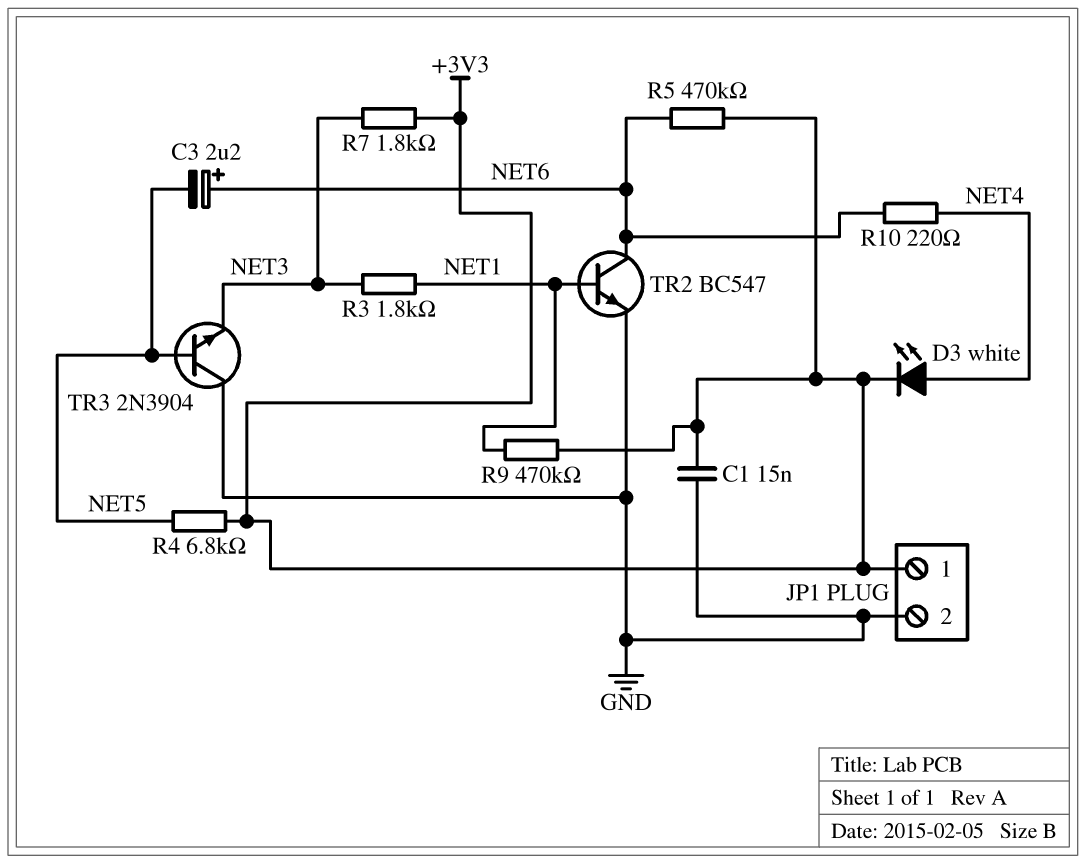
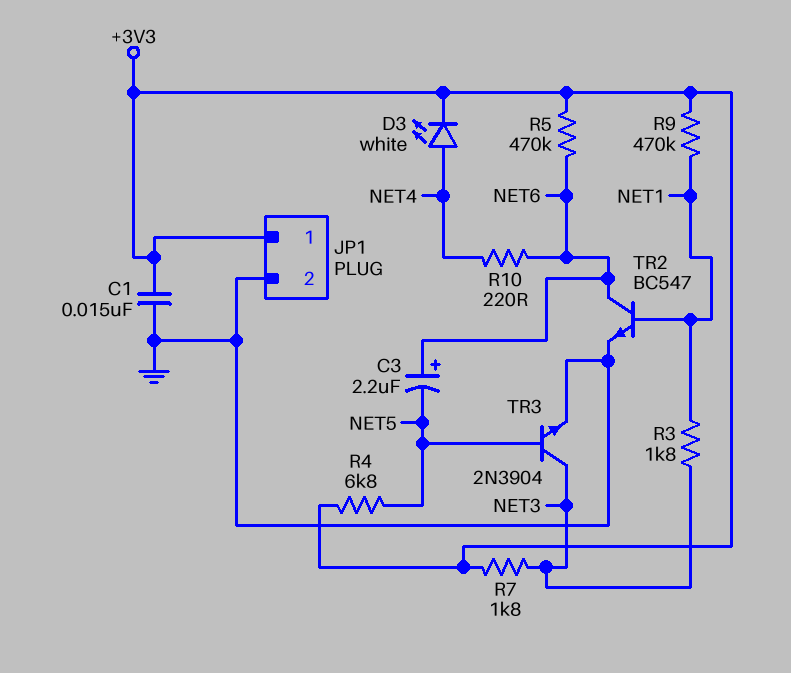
TR3: NPN 2N3904 (B NET5, C GND, E NET3) -> NPN 2N3904 (B NET5, C NET3, E GND)

